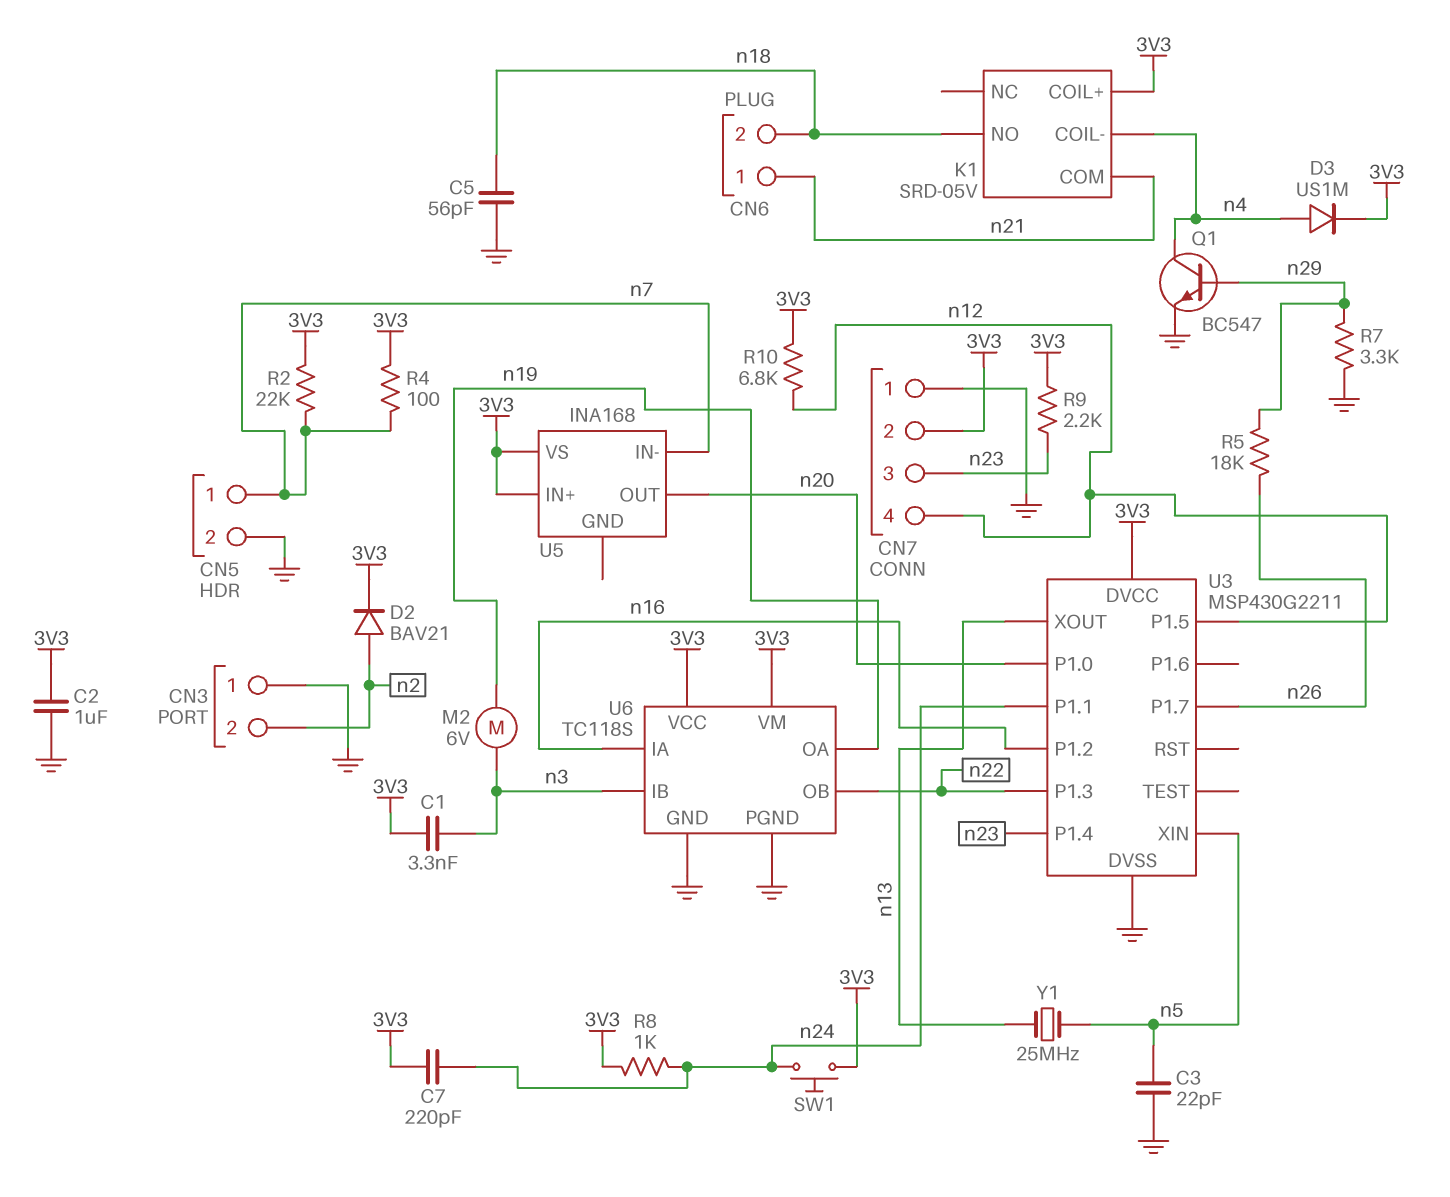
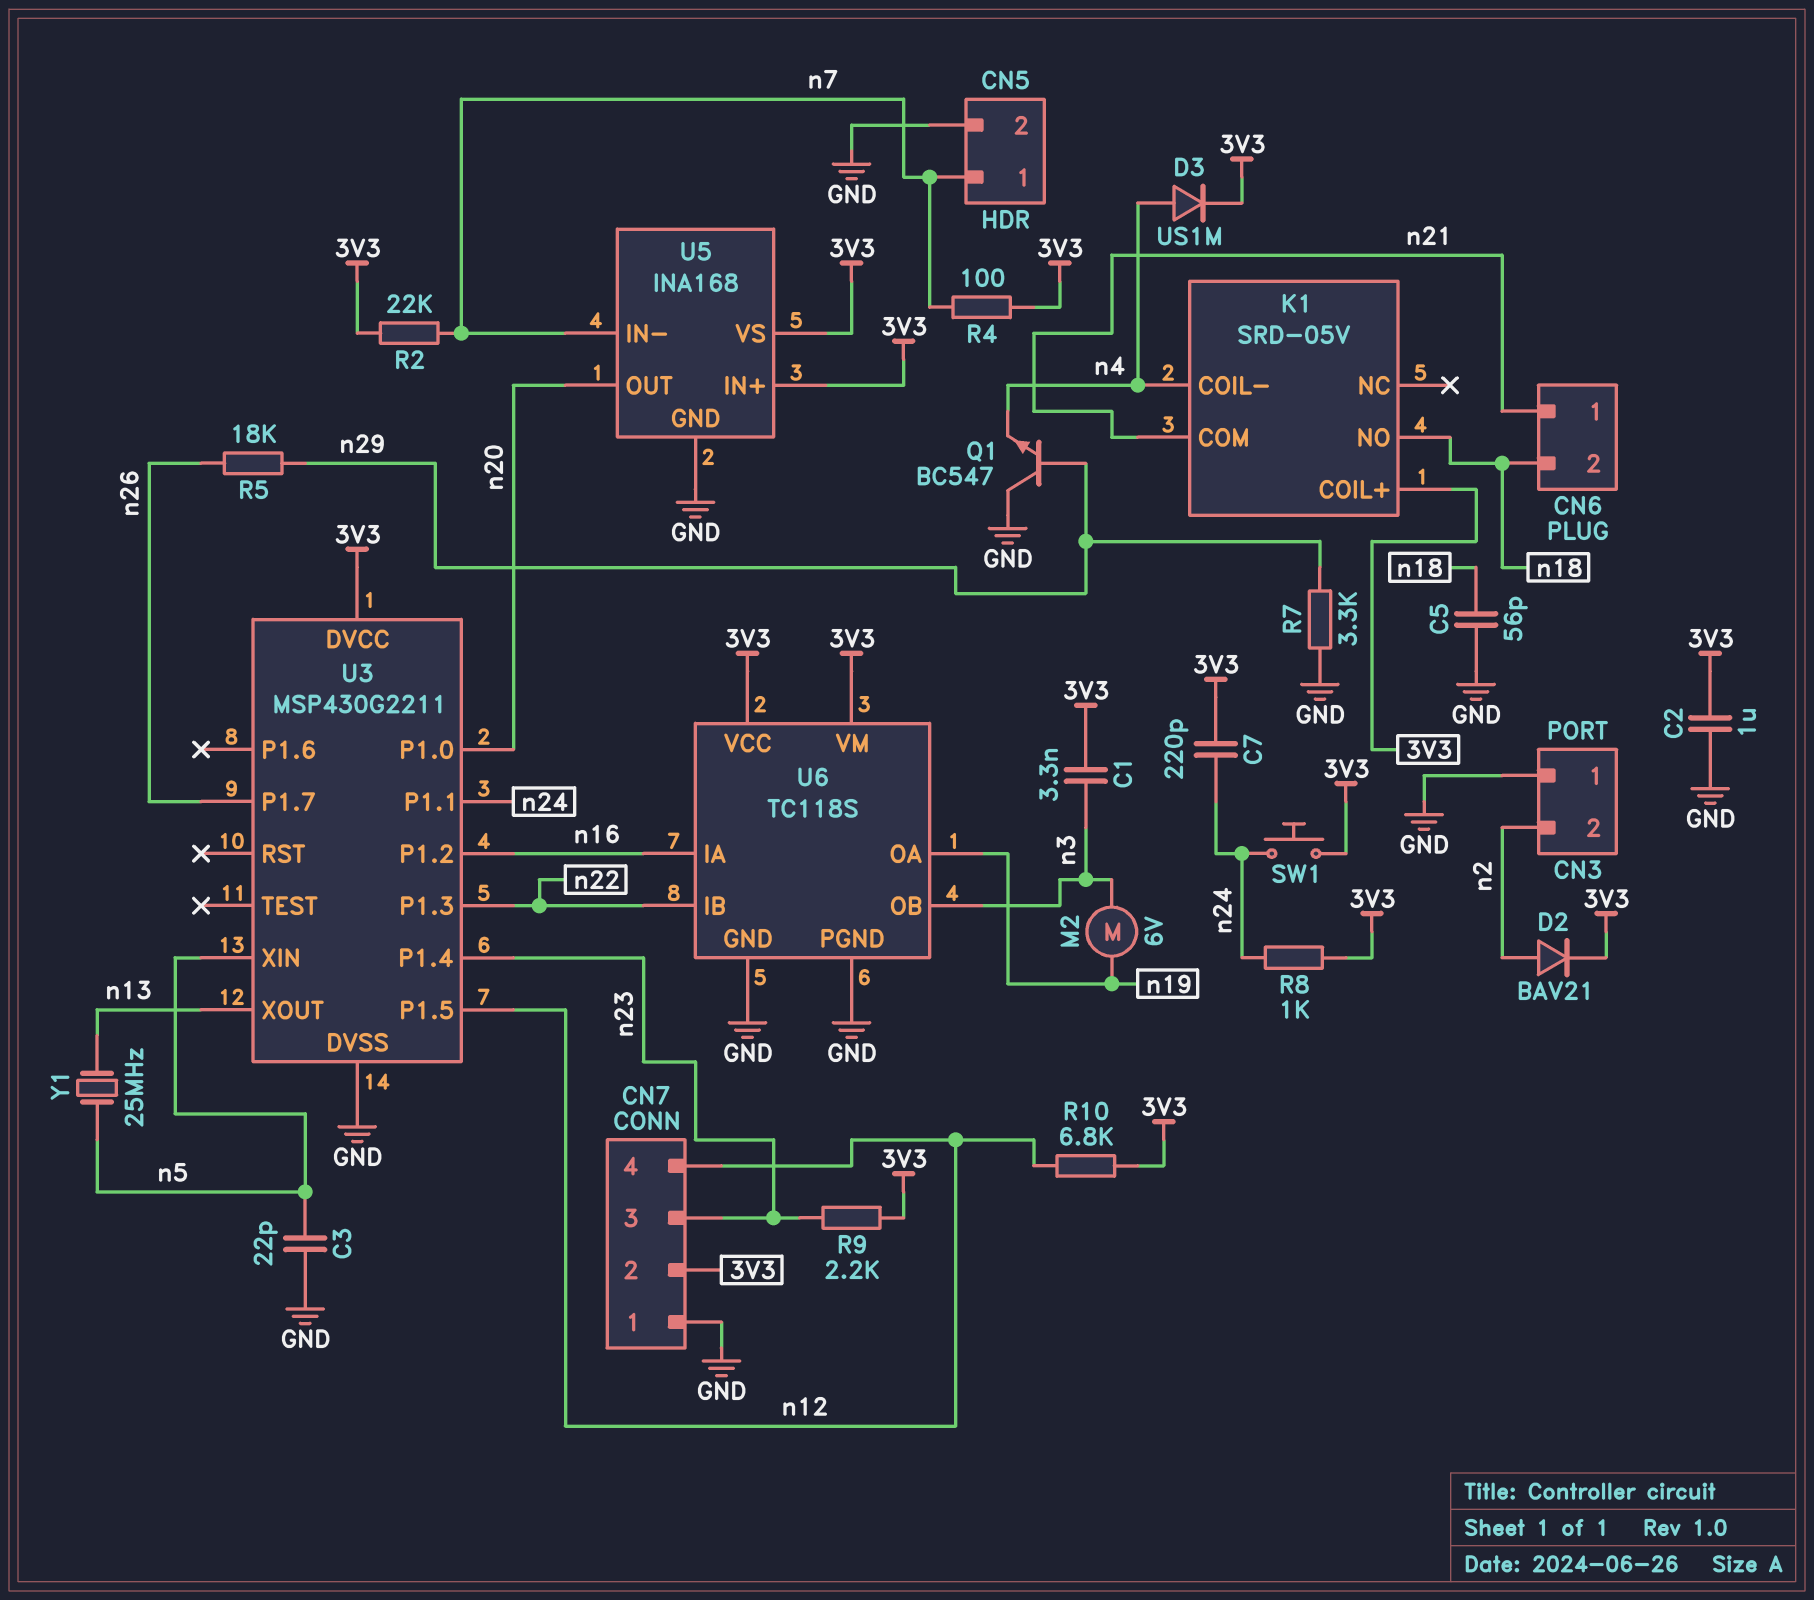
Q1: NPN BC547 (B n29, C n4, E GND) -> NPN BC547 (B n29, C GND, E n4)
U5 pin GND: none -> GND
U6 pin IB: n3 -> n22
U6 pin OB: n22 -> n3

